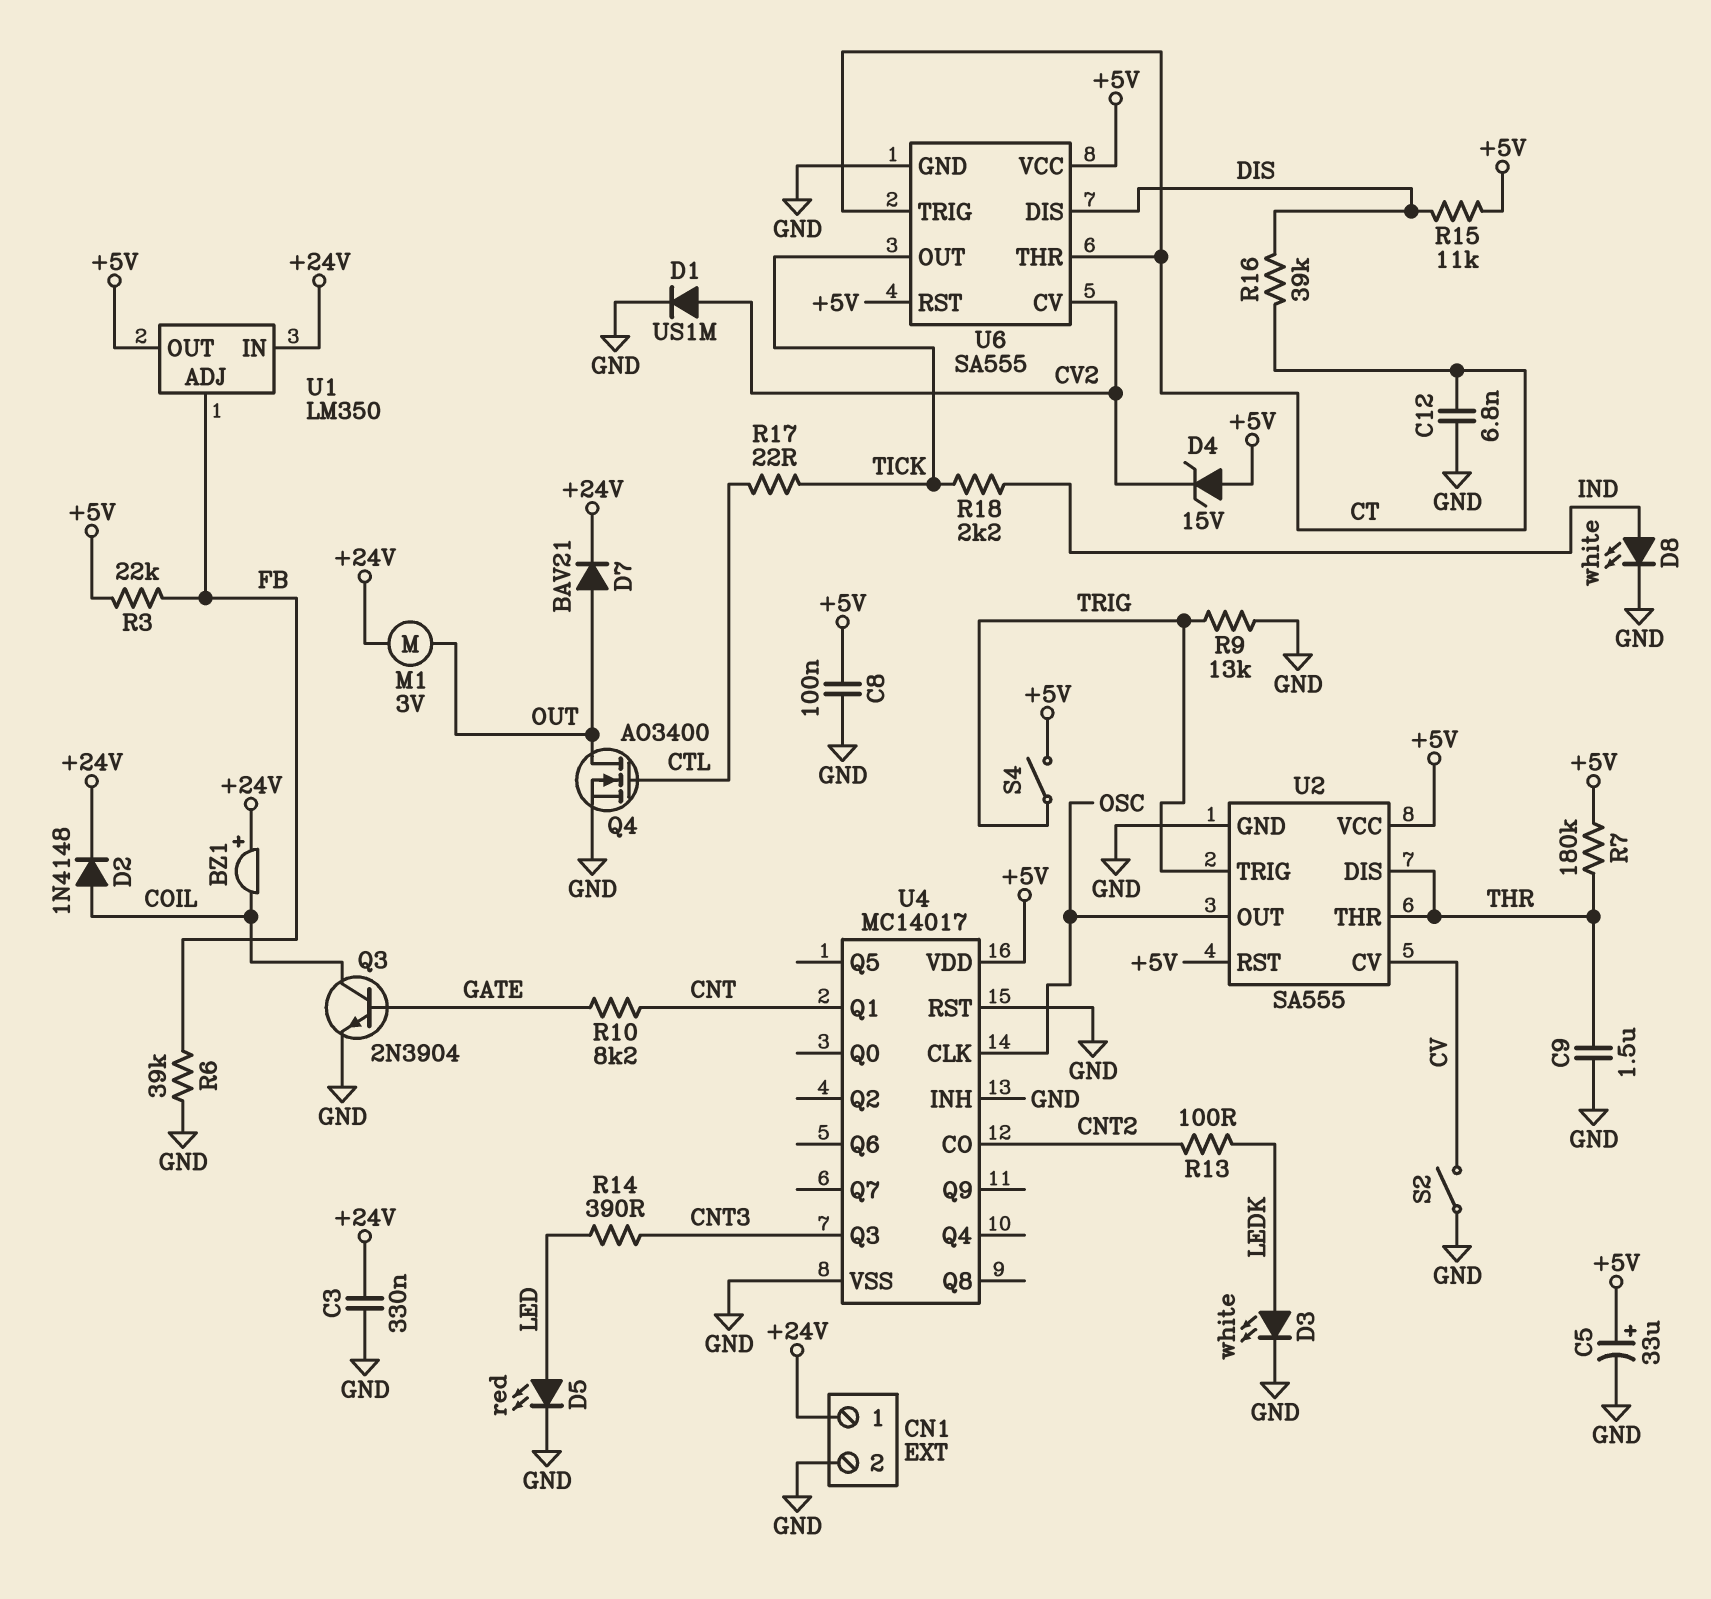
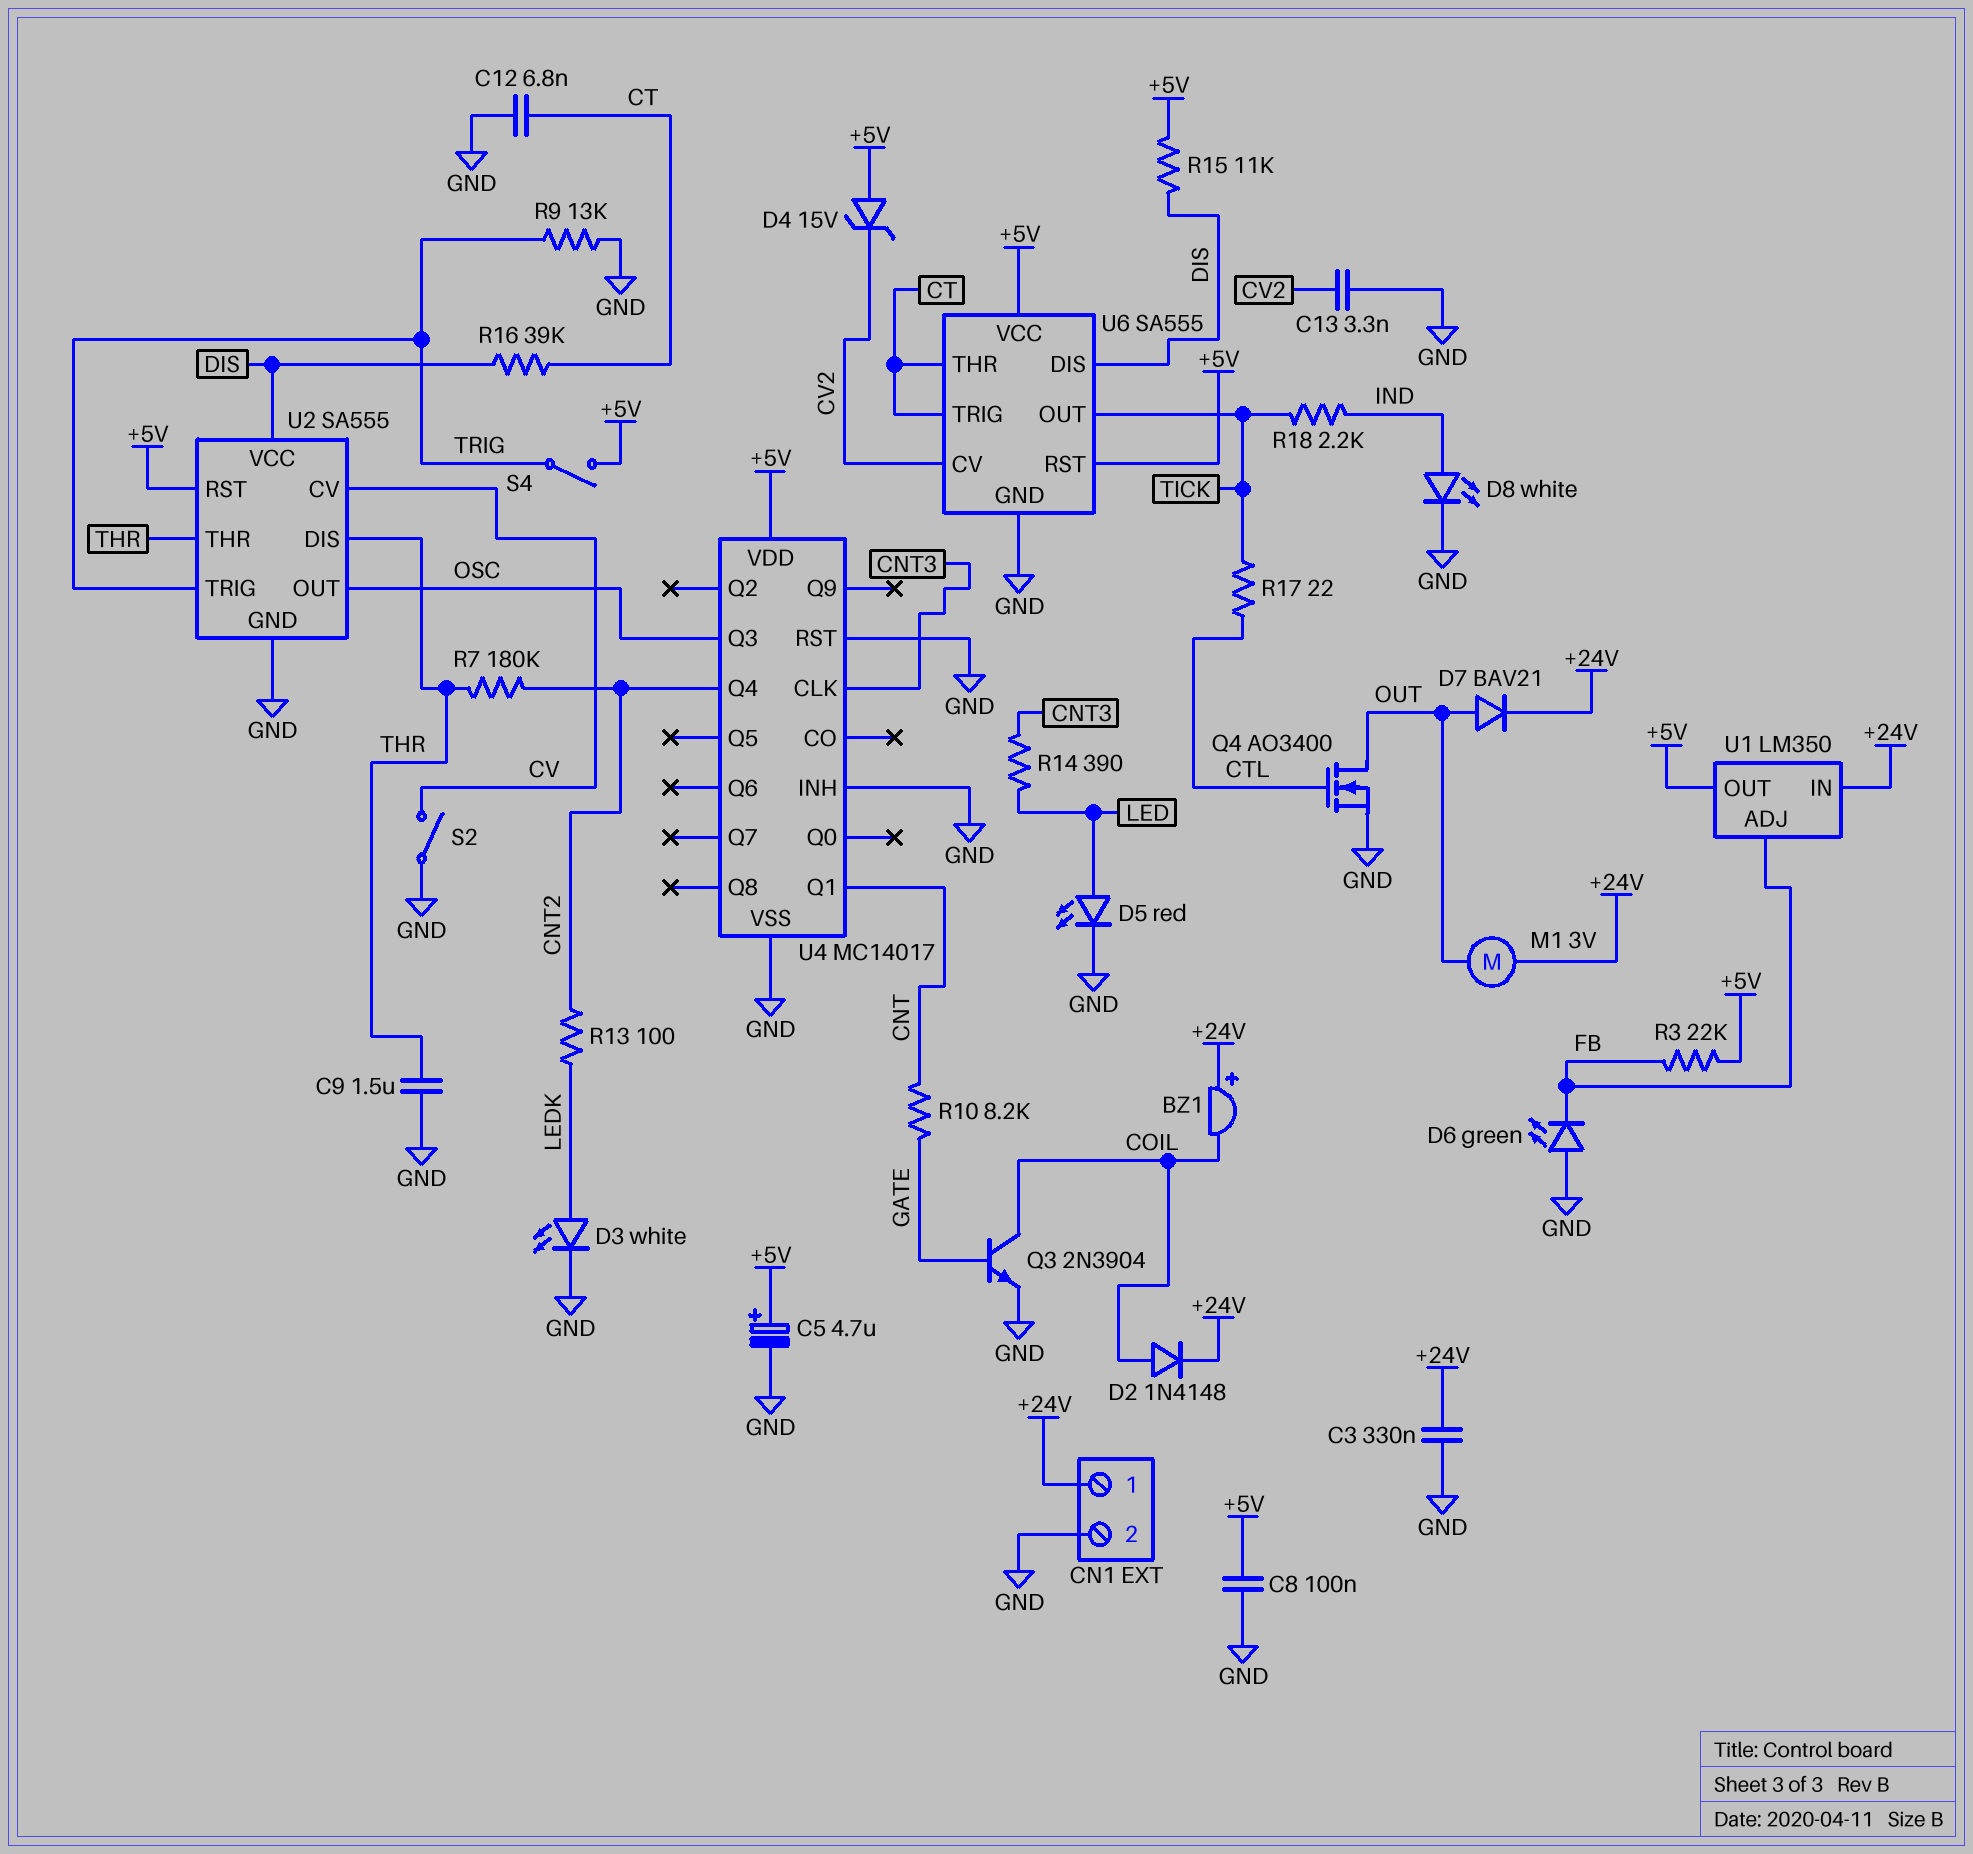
C5: 33uF (plus +5V, minus GND) -> 4.7uF (plus +5V, minus GND)
C13: none -> 3.3nF (CV2, GND)
D1: diode US1M (A CV2, K GND) -> none
D6: none -> LED green (A GND, K FB)
R6: 39k (FB, GND) -> none
R7: 180k (+5V, THR) -> 180k (CNT2, THR)
U2 pin VCC: +5V -> DIS
U4 pin CLK: OSC -> CNT3
U4 pin CO: CNT2 -> none
U4 pin Q3: CNT3 -> OSC
U4 pin Q4: none -> CNT2

